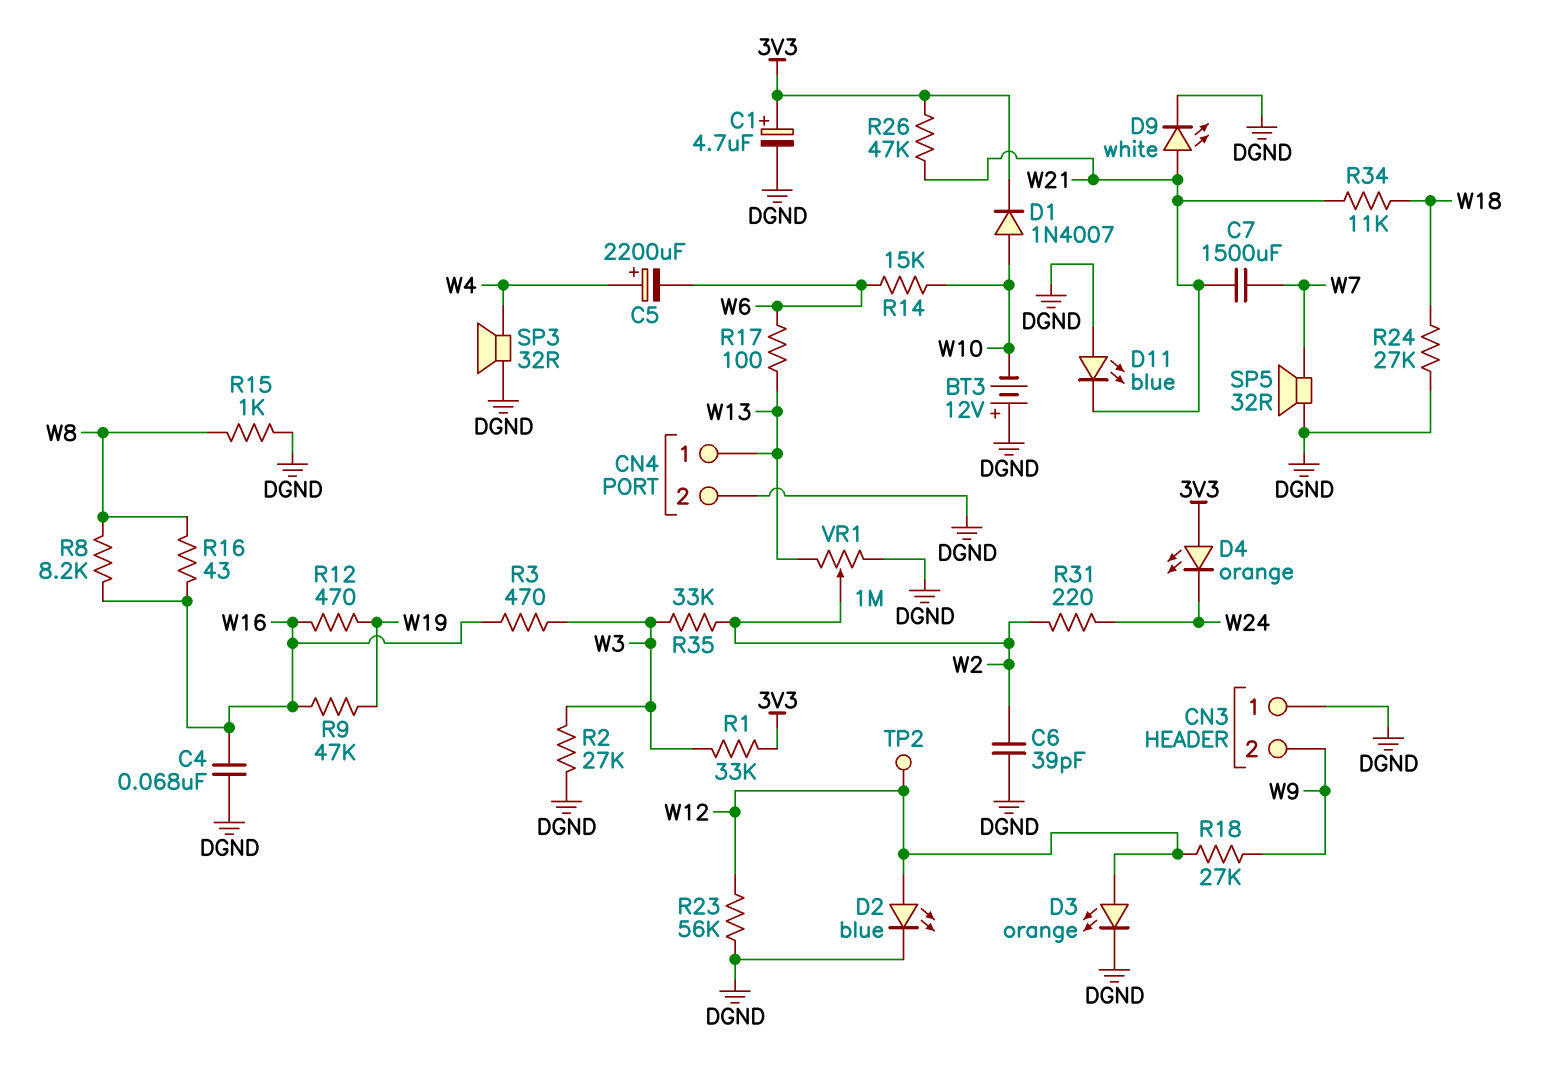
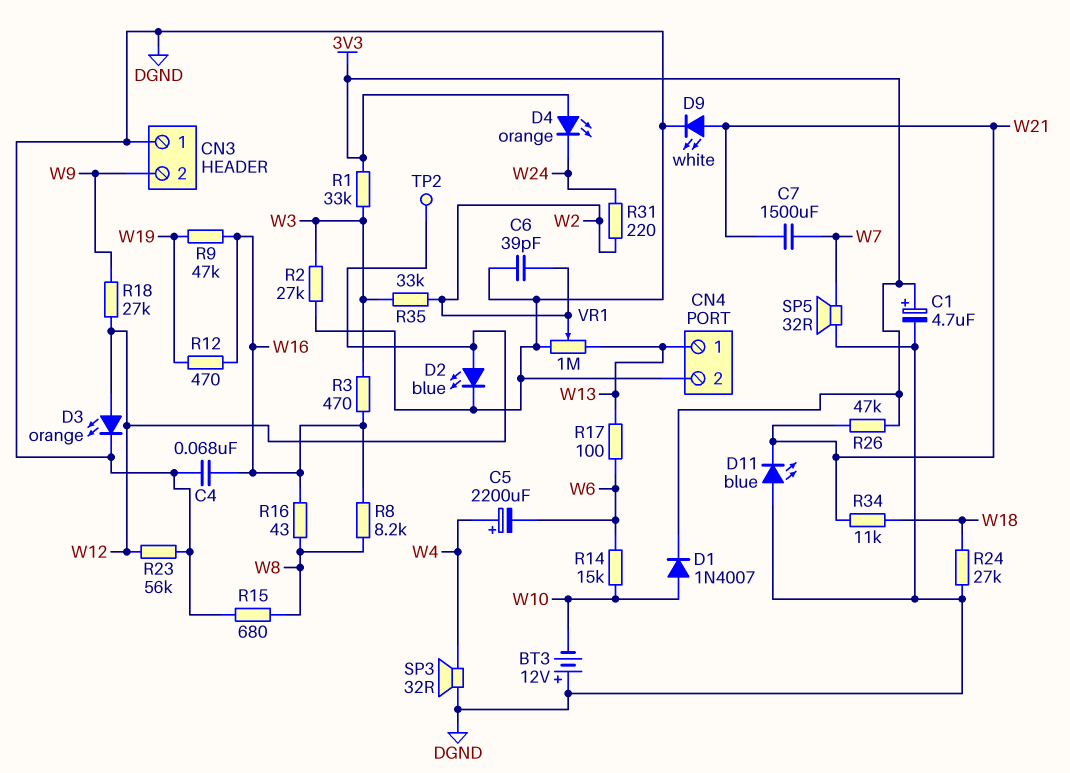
R15: 1k (DGND, W8) -> 680 (DGND, W8)

